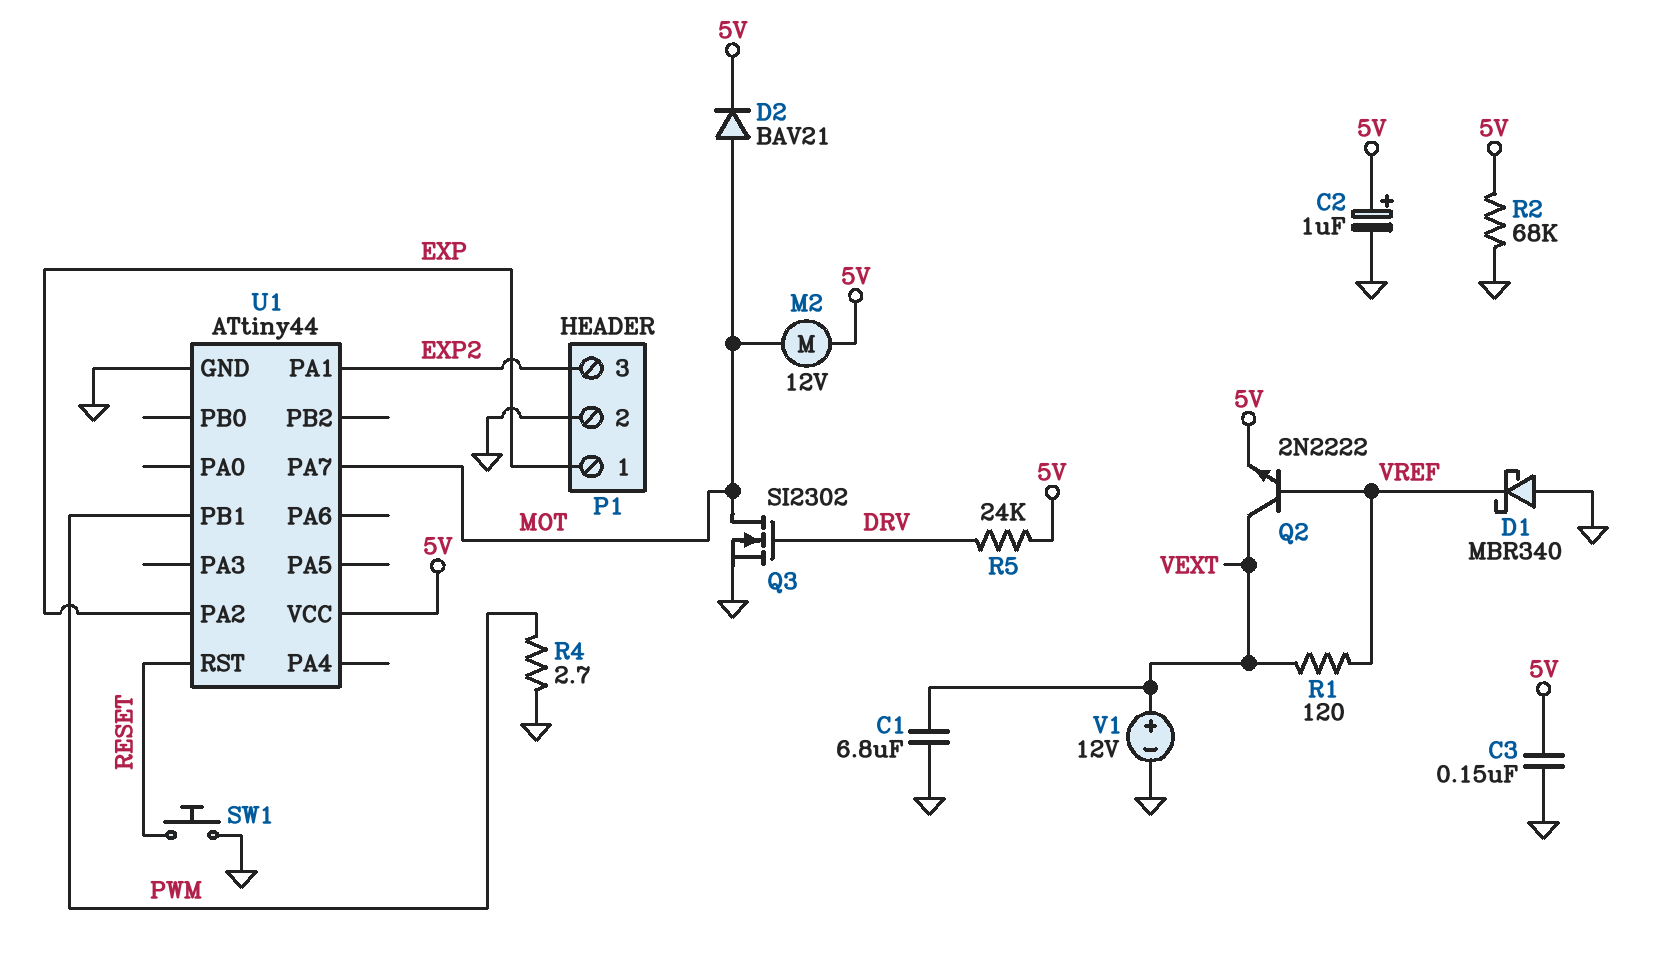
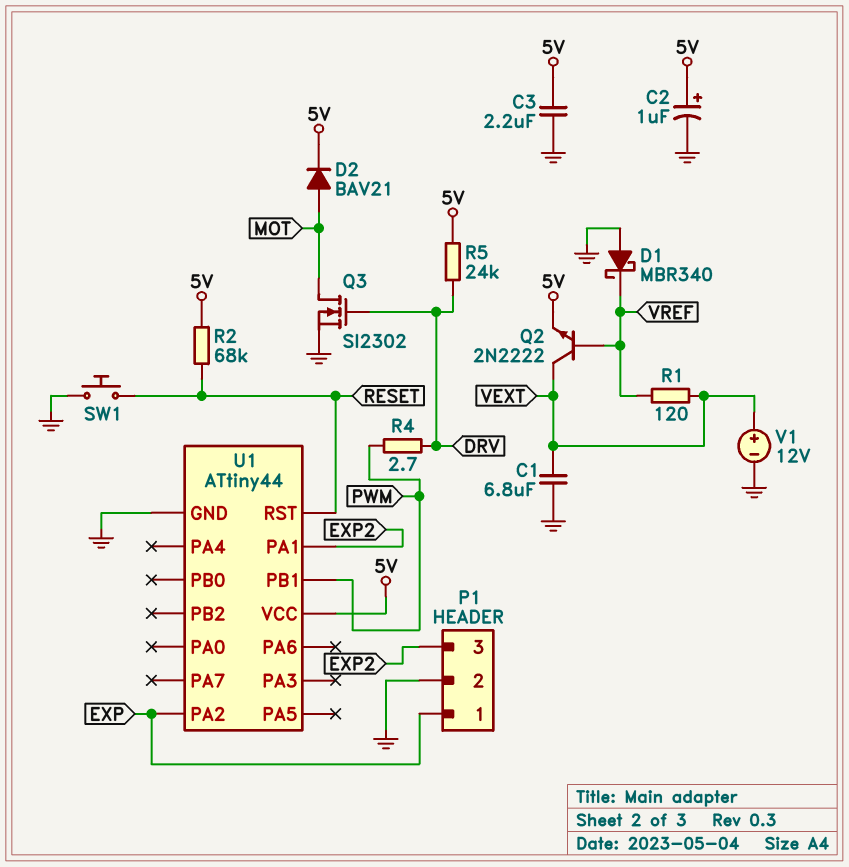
C3: 150nF (5V, GND) -> 2.2uF (5V, GND)
M2: motor 12V (5V, MOT) -> none
R2: 68k (5V, GND) -> 68k (5V, RESET)
R4: 2.7 (GND, PWM) -> 2.7 (DRV, PWM)
U1 pin PA7: MOT -> none

